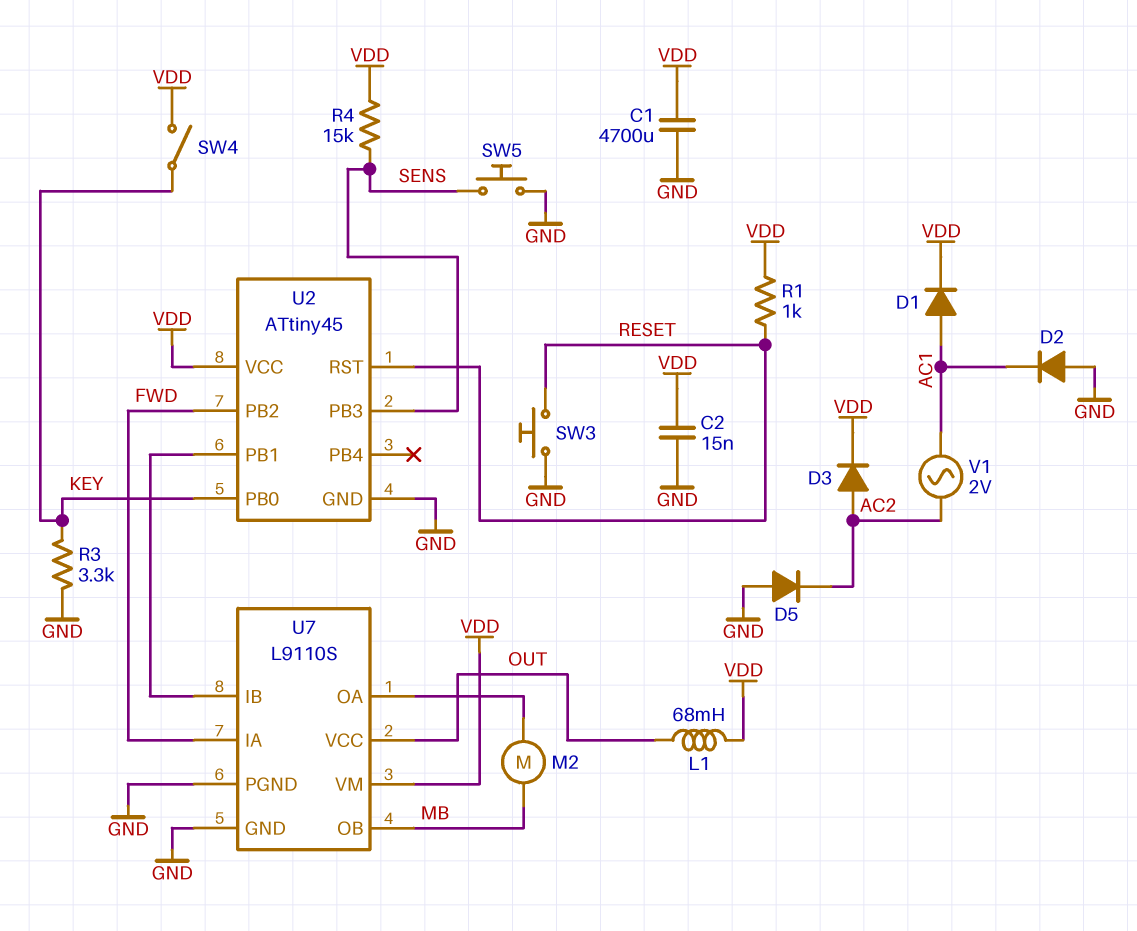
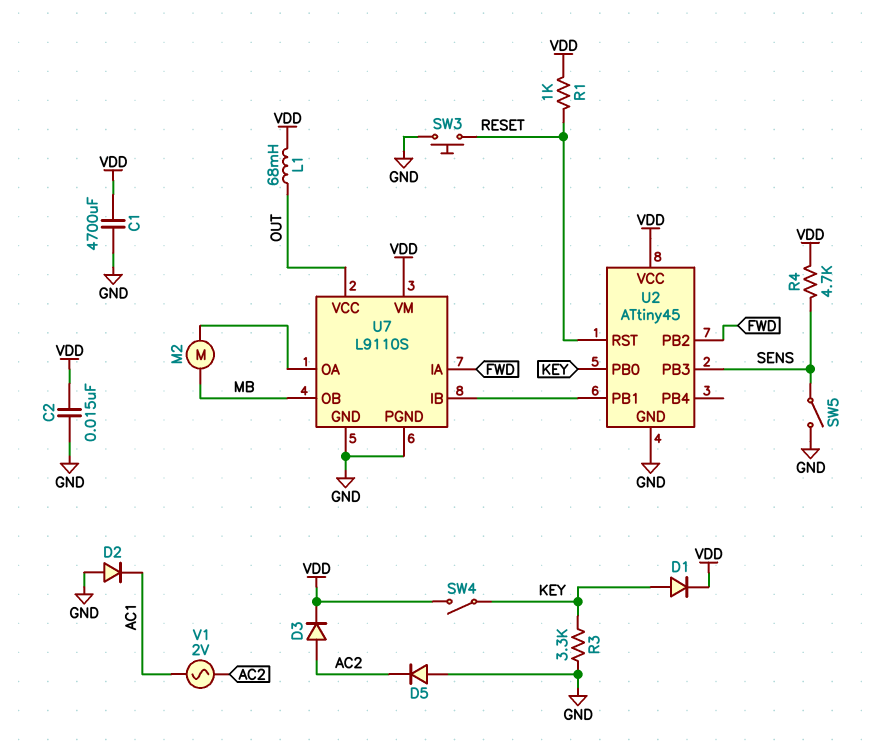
D1: diode (A AC1, K VDD) -> diode (A KEY, K VDD)
R4: 15k (SENS, VDD) -> 4.7k (SENS, VDD)
SW5: button (GND, SENS) -> switch (GND, SENS)

